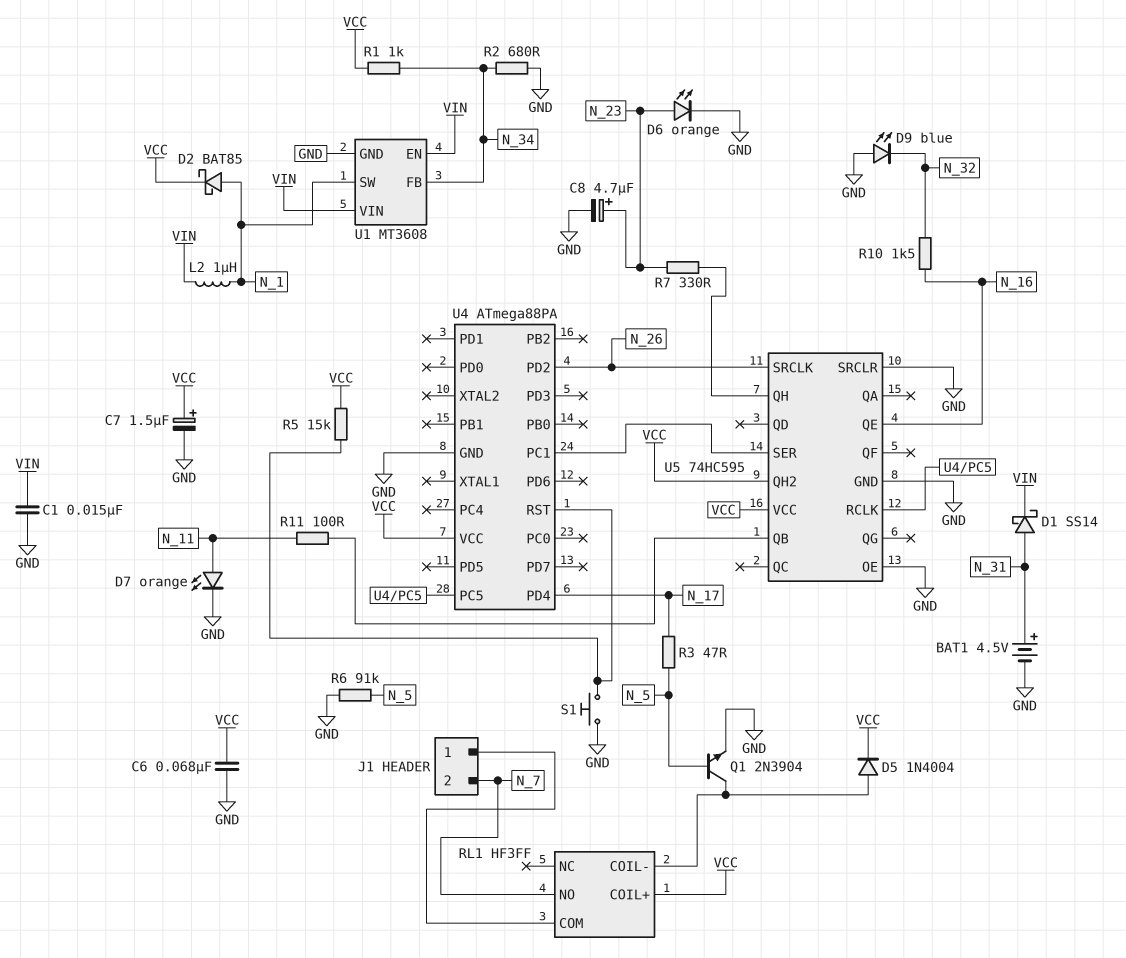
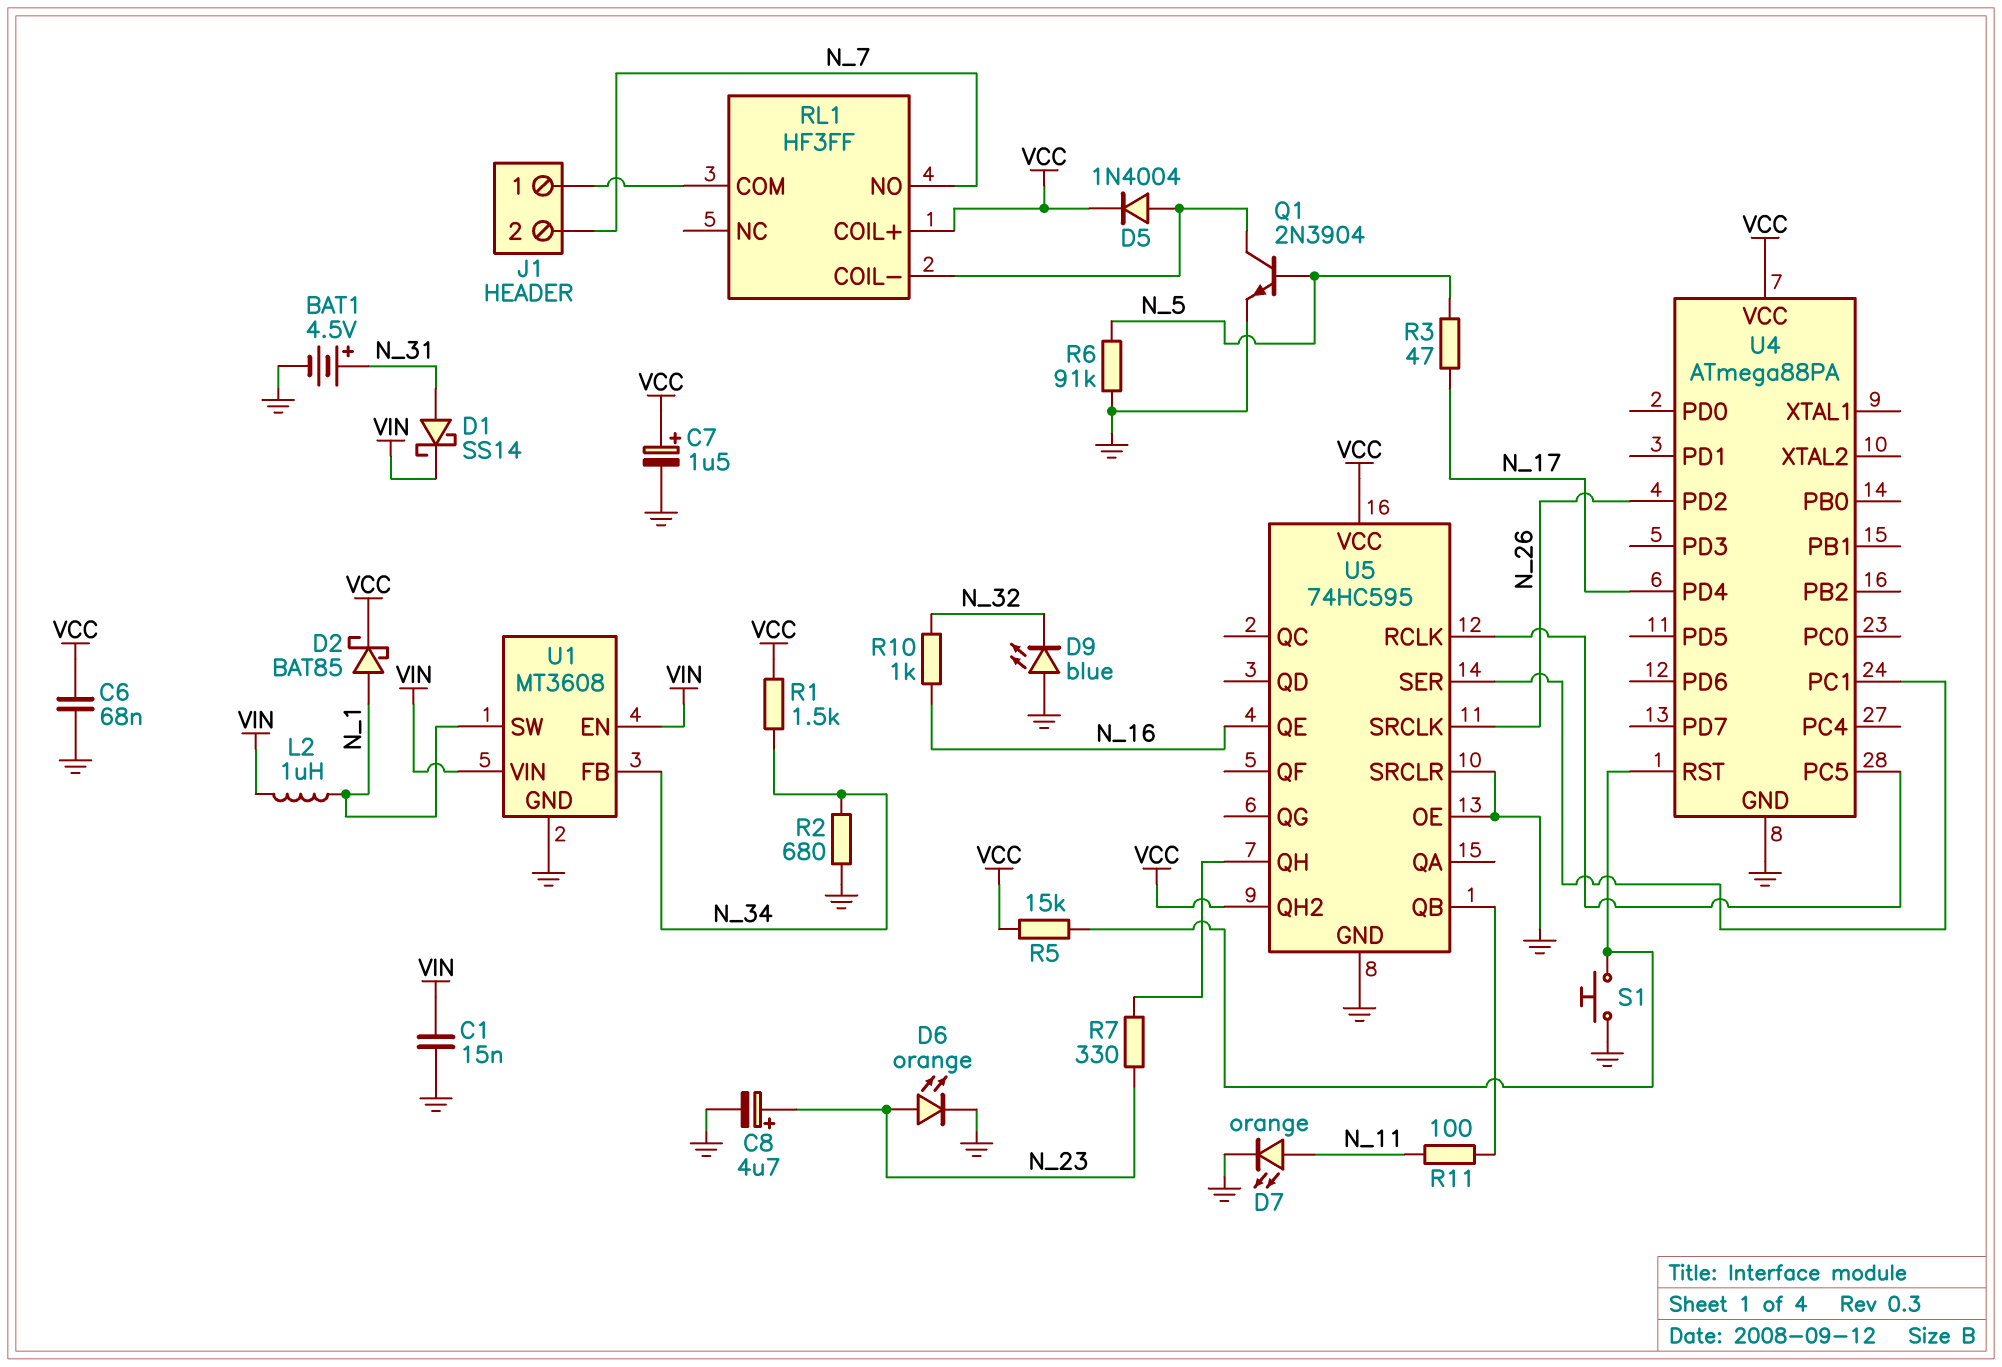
R1: 1k (N_34, VCC) -> 1.5k (N_34, VCC)
R10: 1.5k (N_16, N_32) -> 1k (N_16, N_32)

